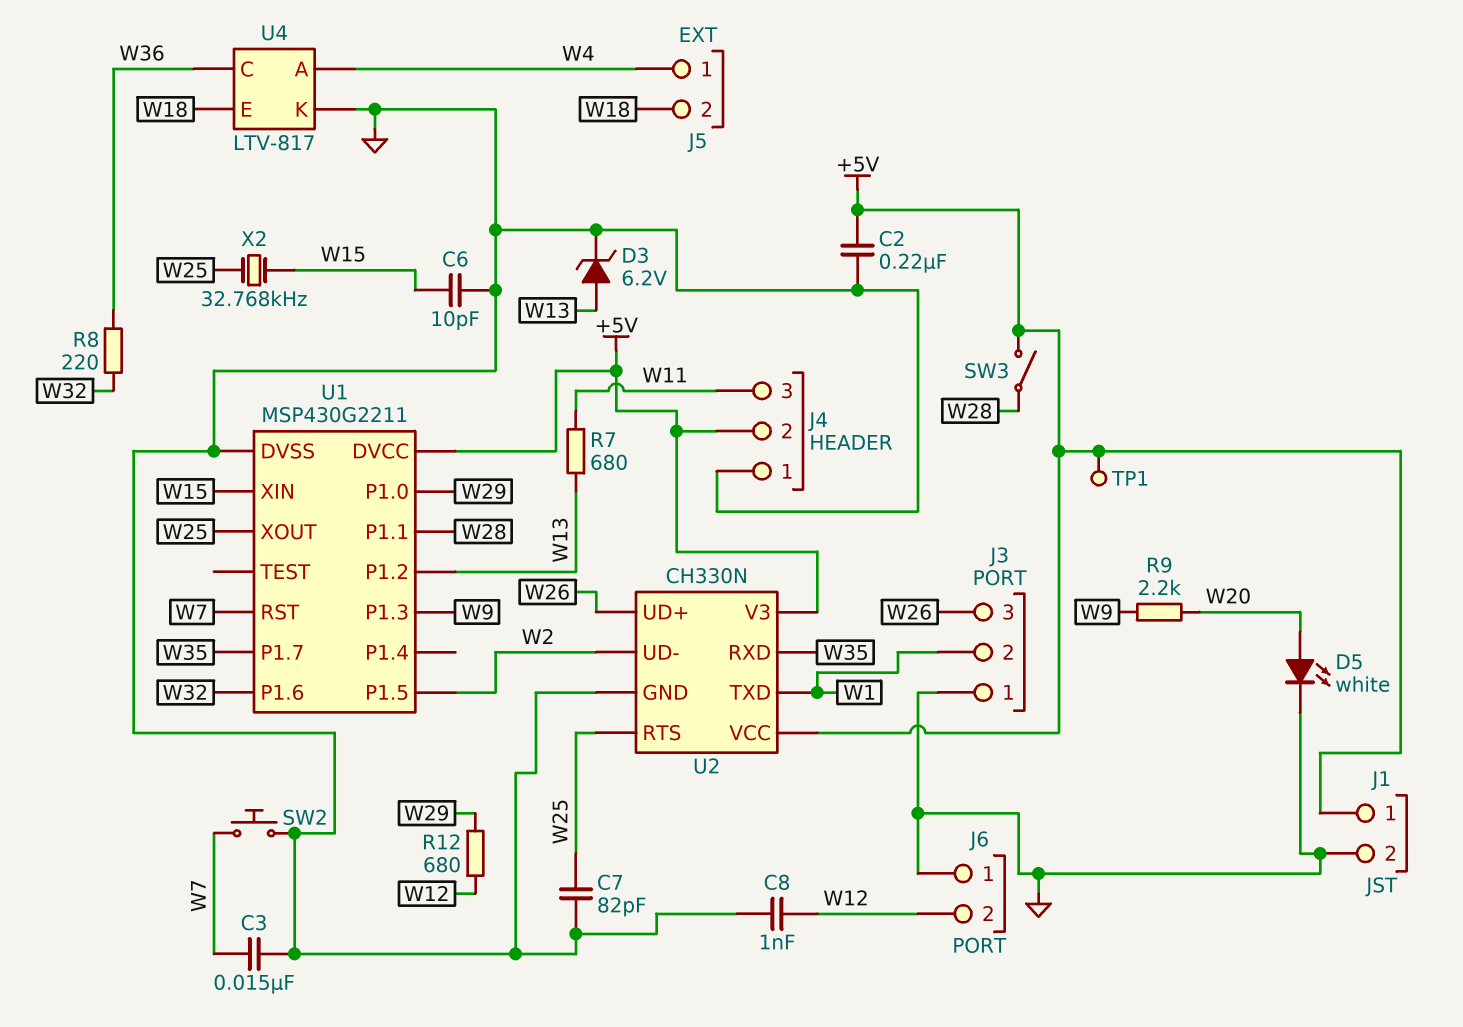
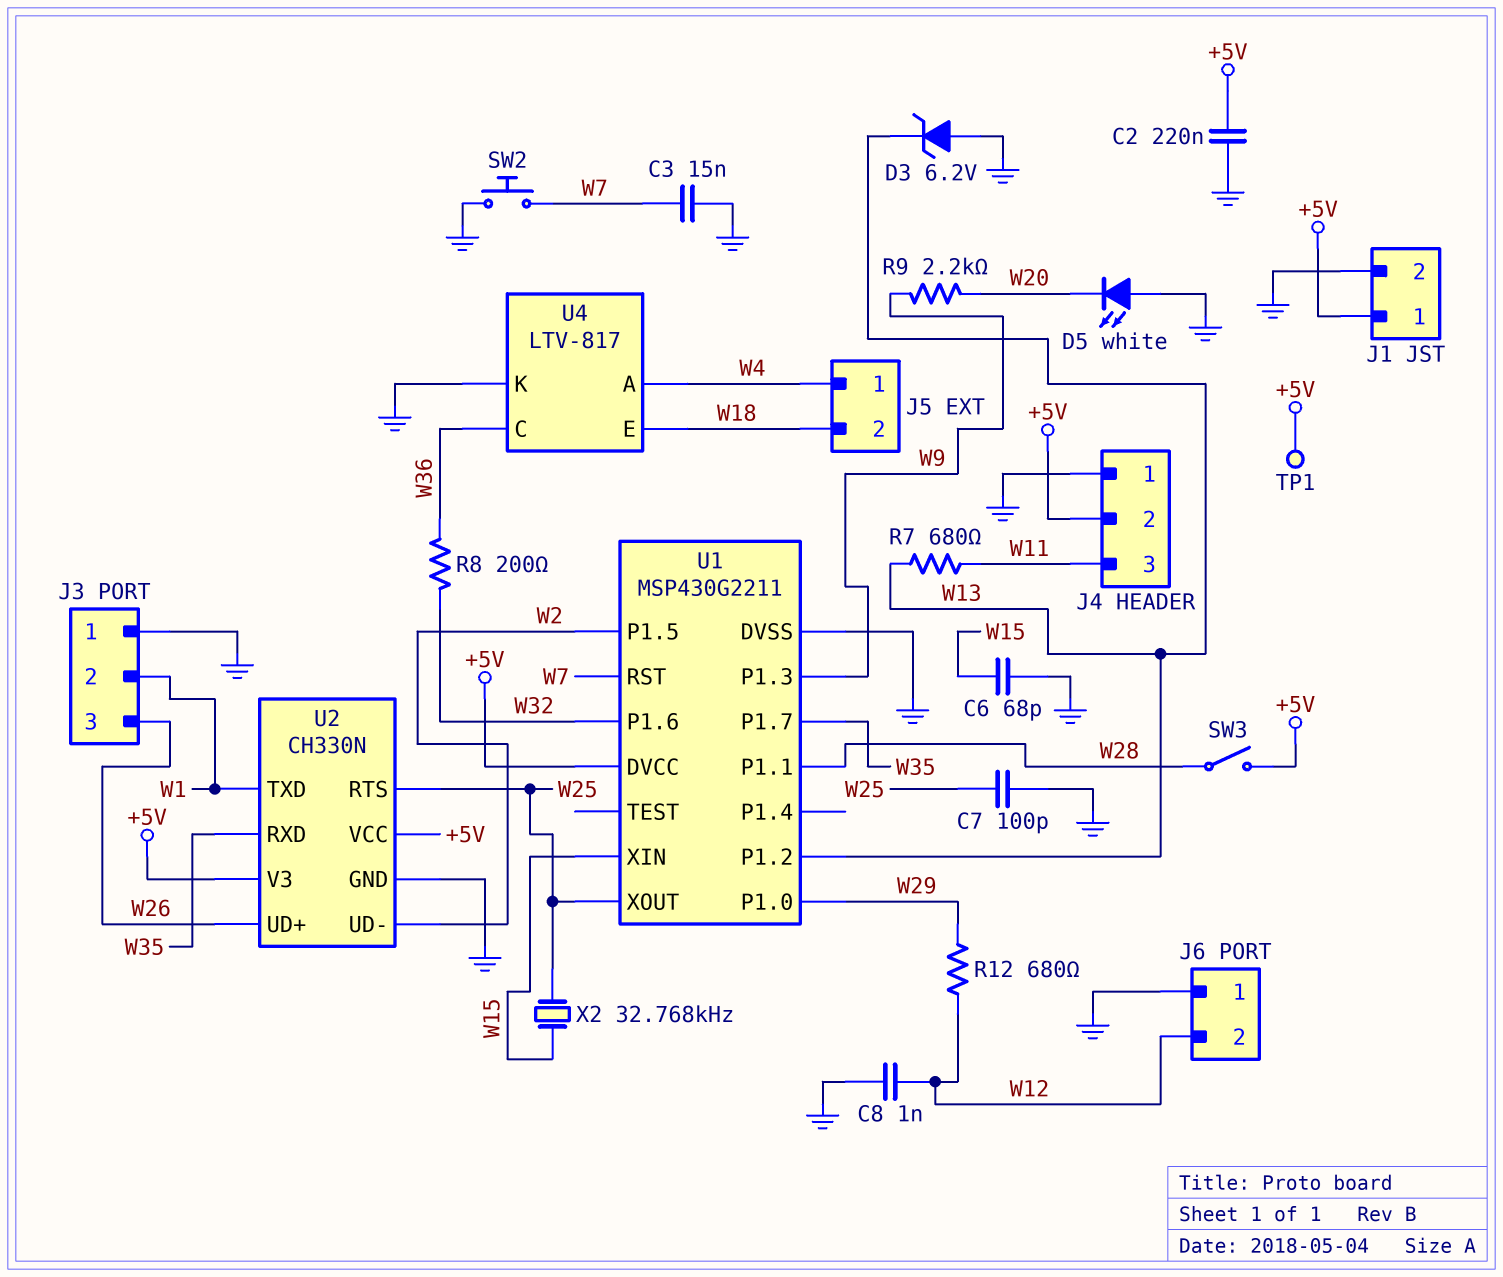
C6: 10pF (GND, W15) -> 68pF (GND, W15)
C7: 82pF (GND, W25) -> 100pF (GND, W25)
D3: zener 6.2V (A W13, K GND) -> zener 6.2V (A GND, K W13)
D5: LED white (A W20, K GND) -> LED white (A GND, K W20)
R8: 220 (W32, W36) -> 200 (W32, W36)

